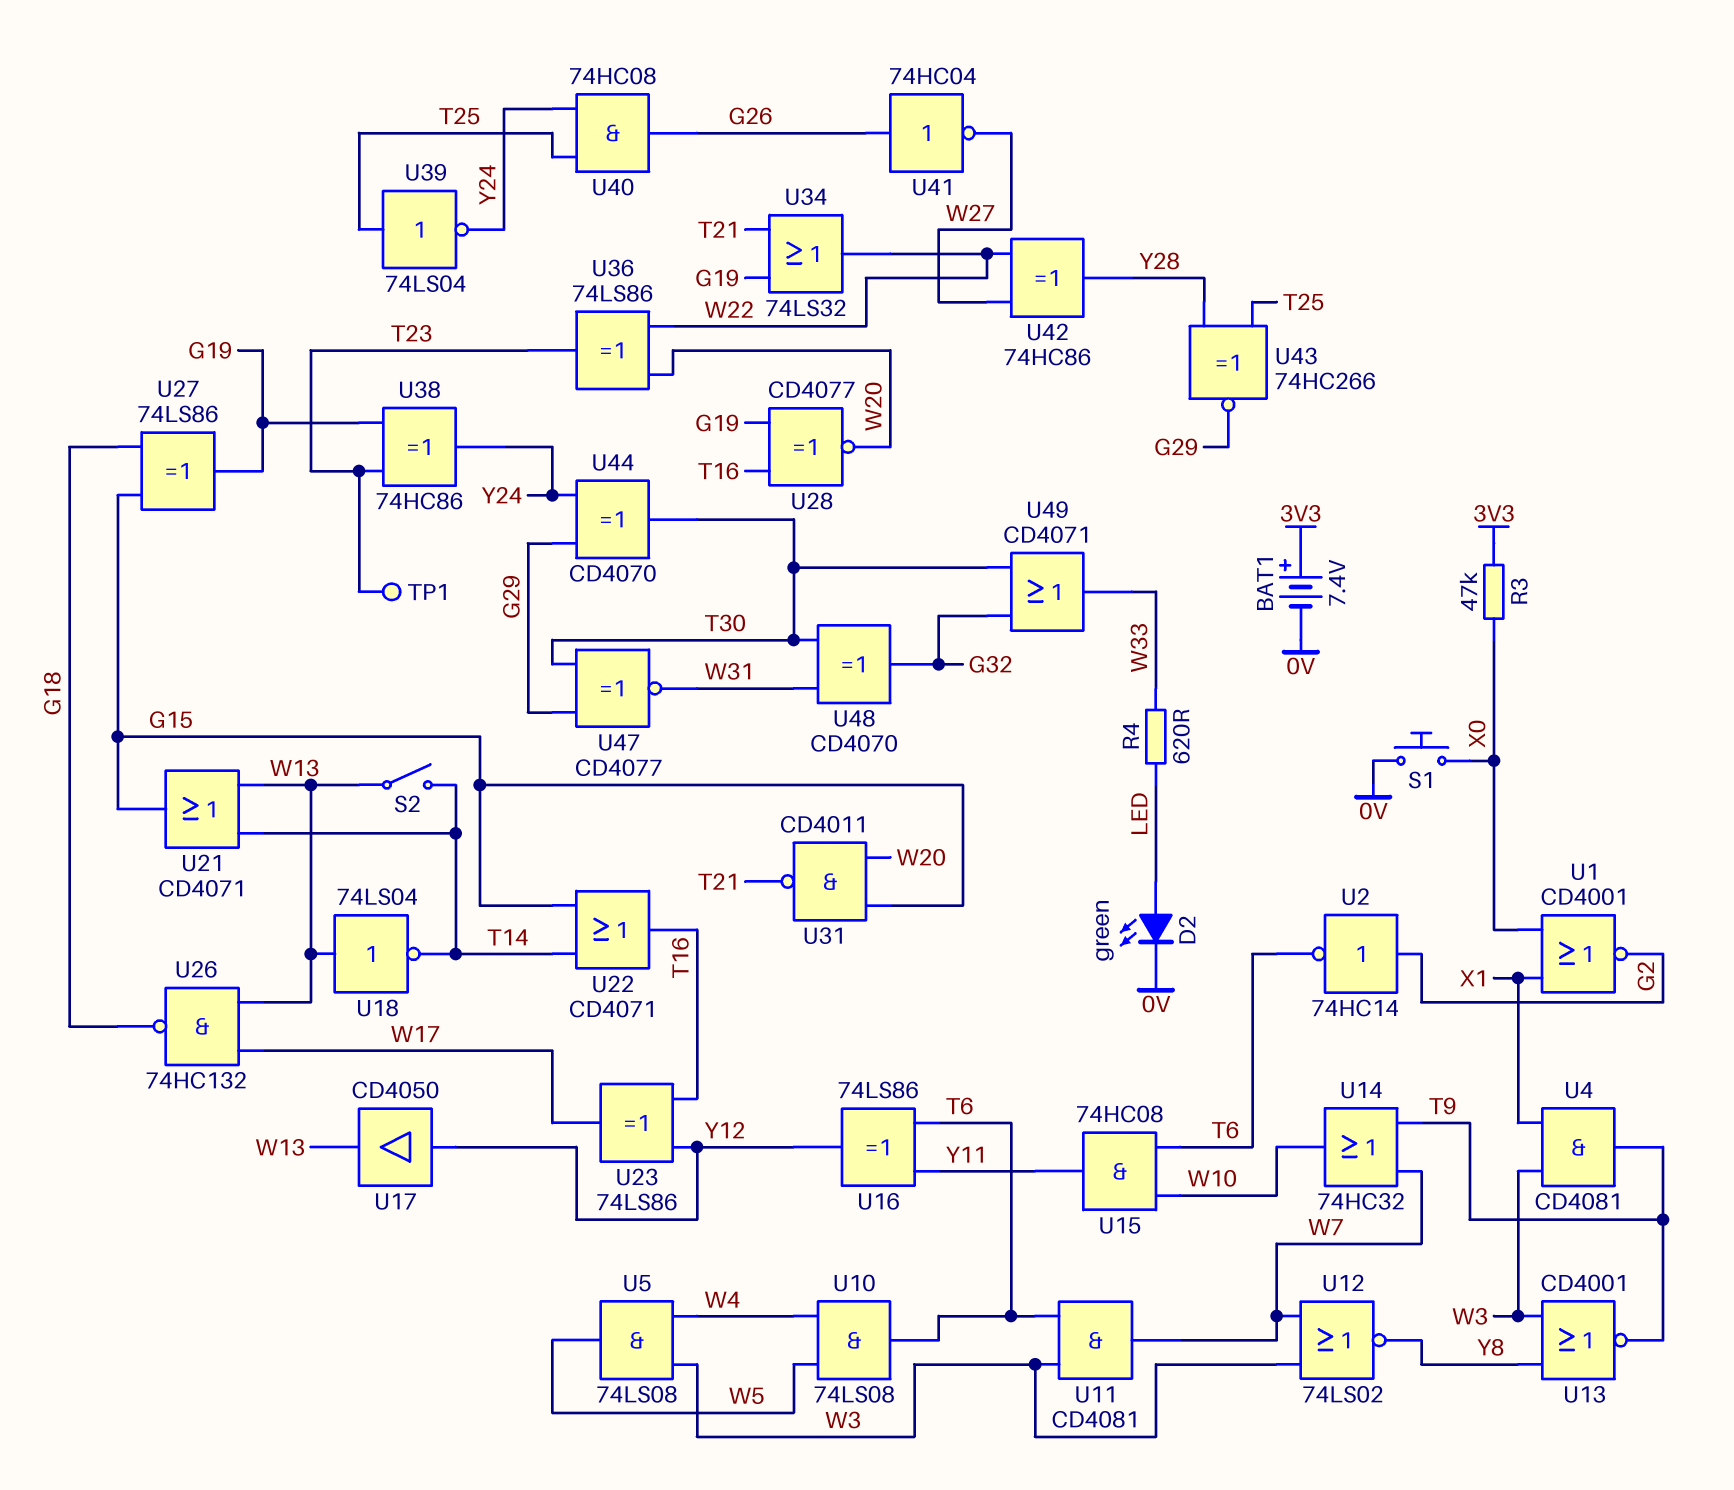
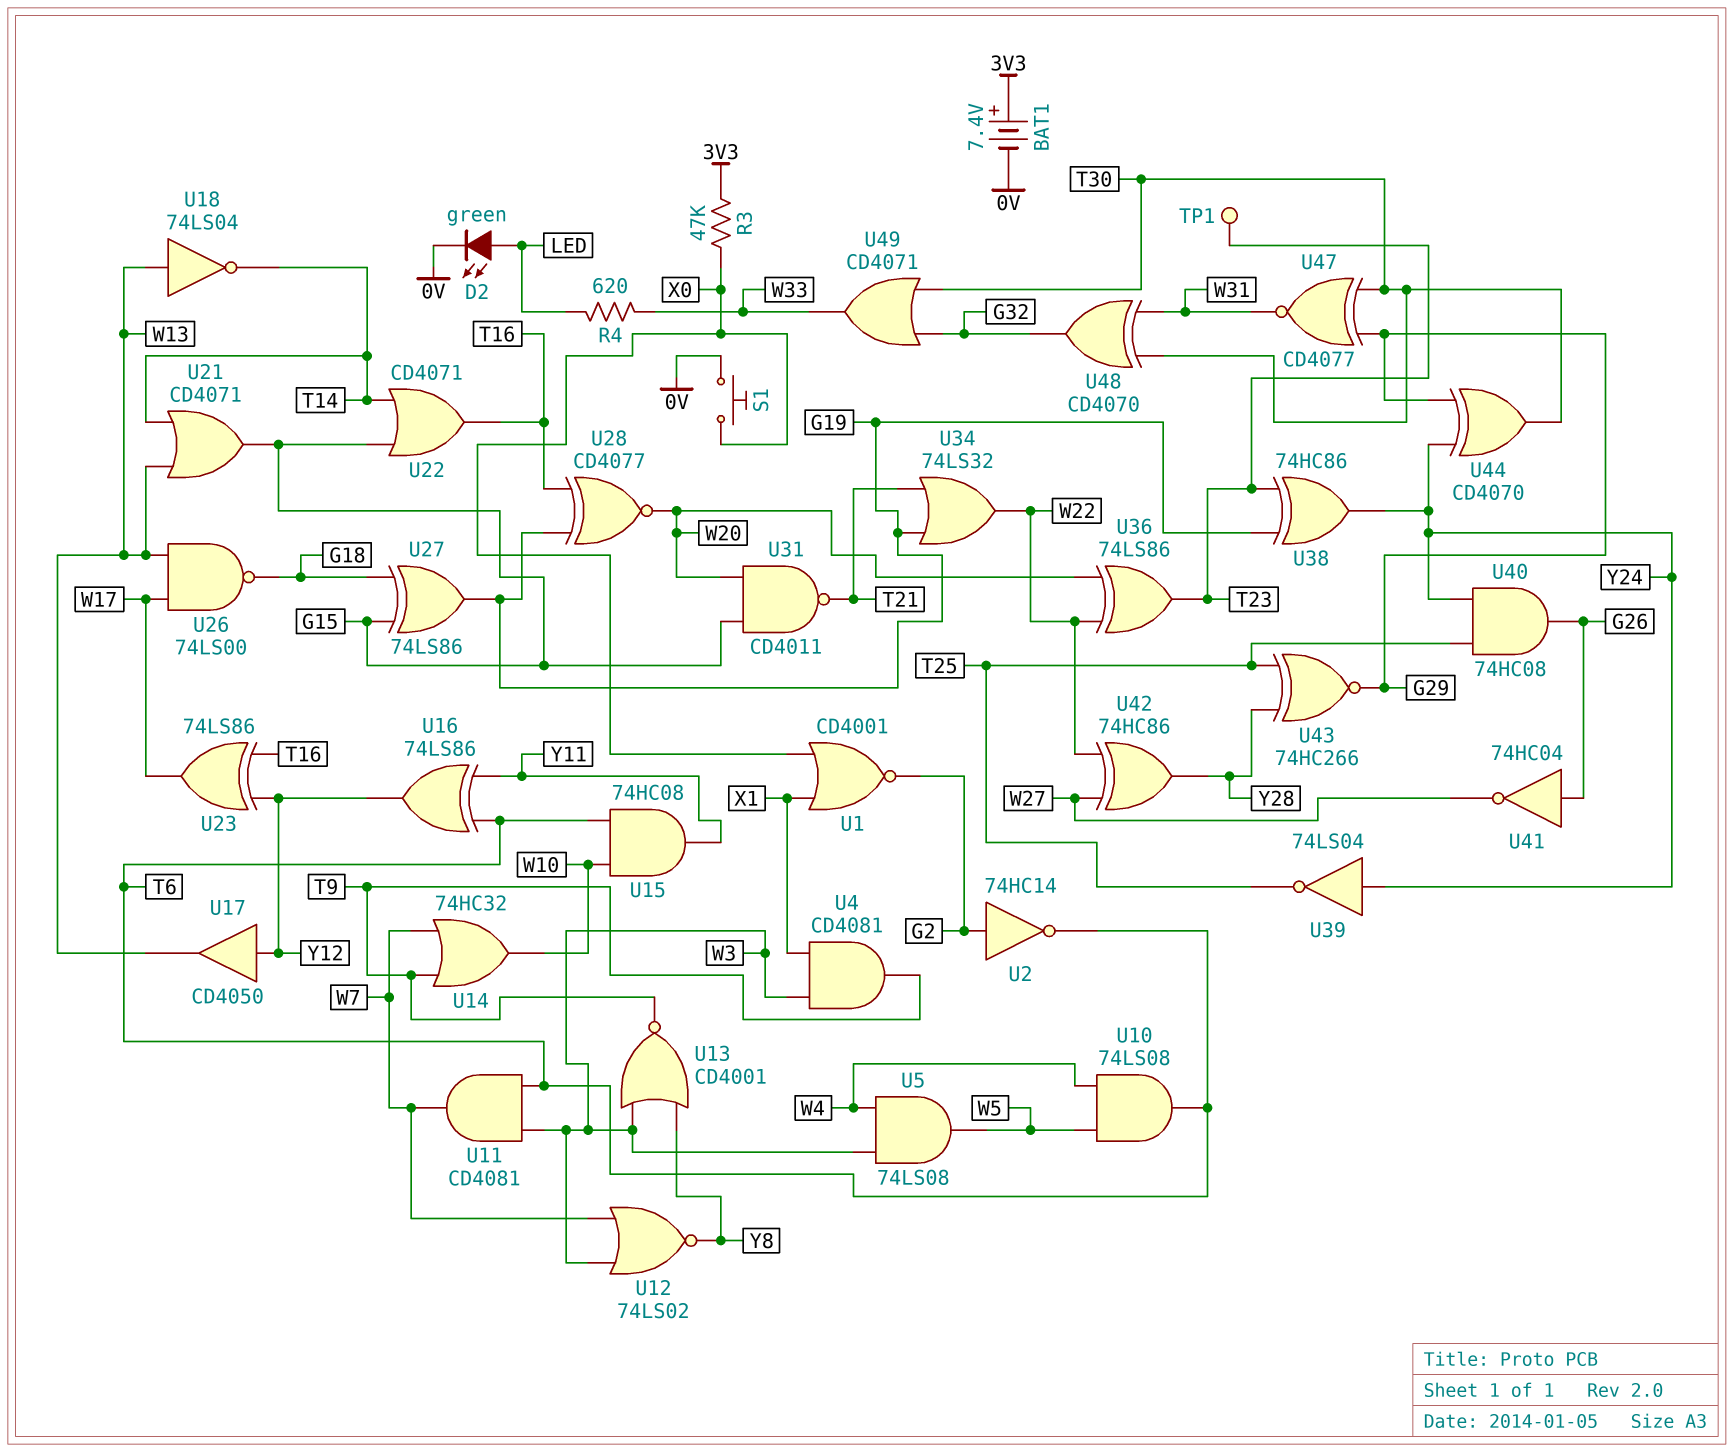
S2: switch (T14, W13) -> none
U26: NAND 74HC132 (in W13, in W17, out G18) -> NAND 74LS00 (in W13, in W17, out G18)
U39: NOT 74LS04 (in T25, out Y24) -> NOT 74LS04 (in Y24, out T25)

